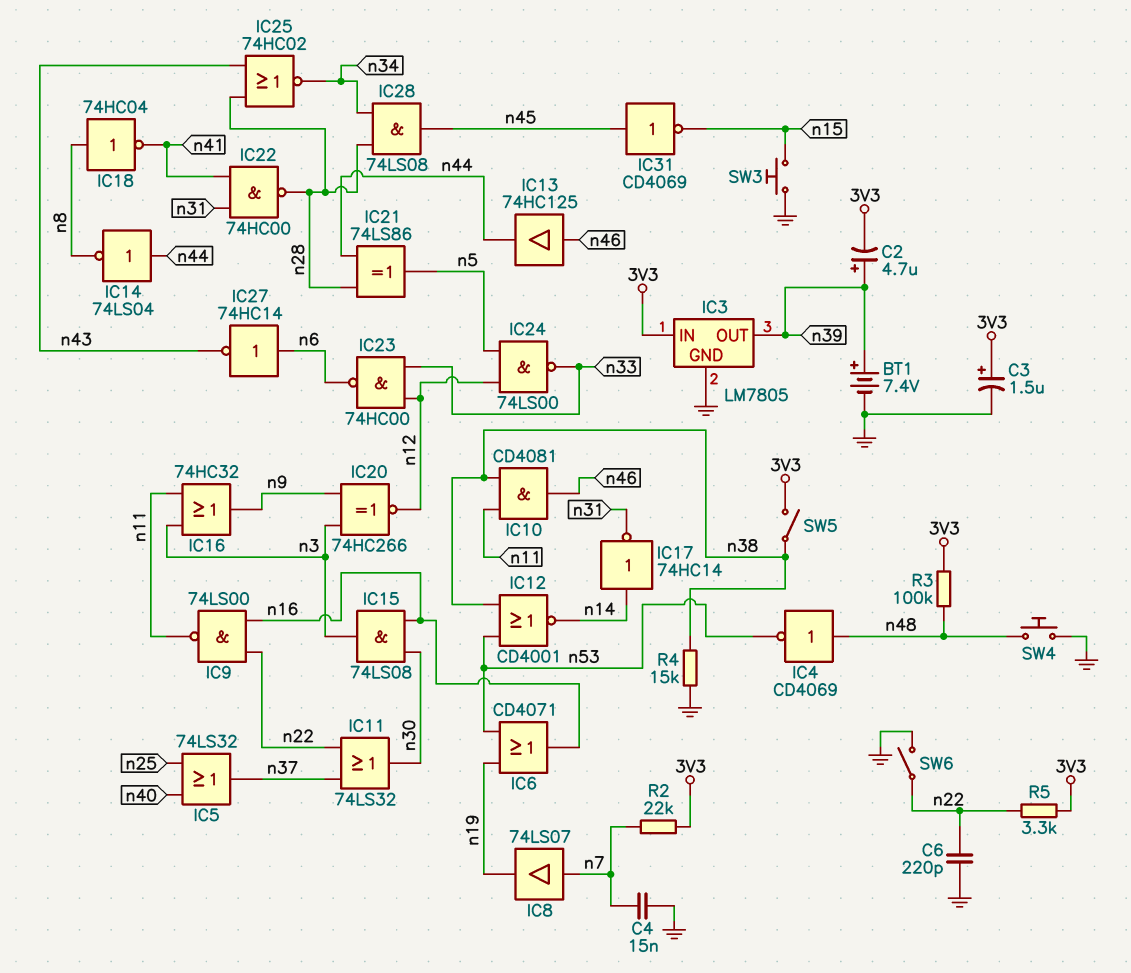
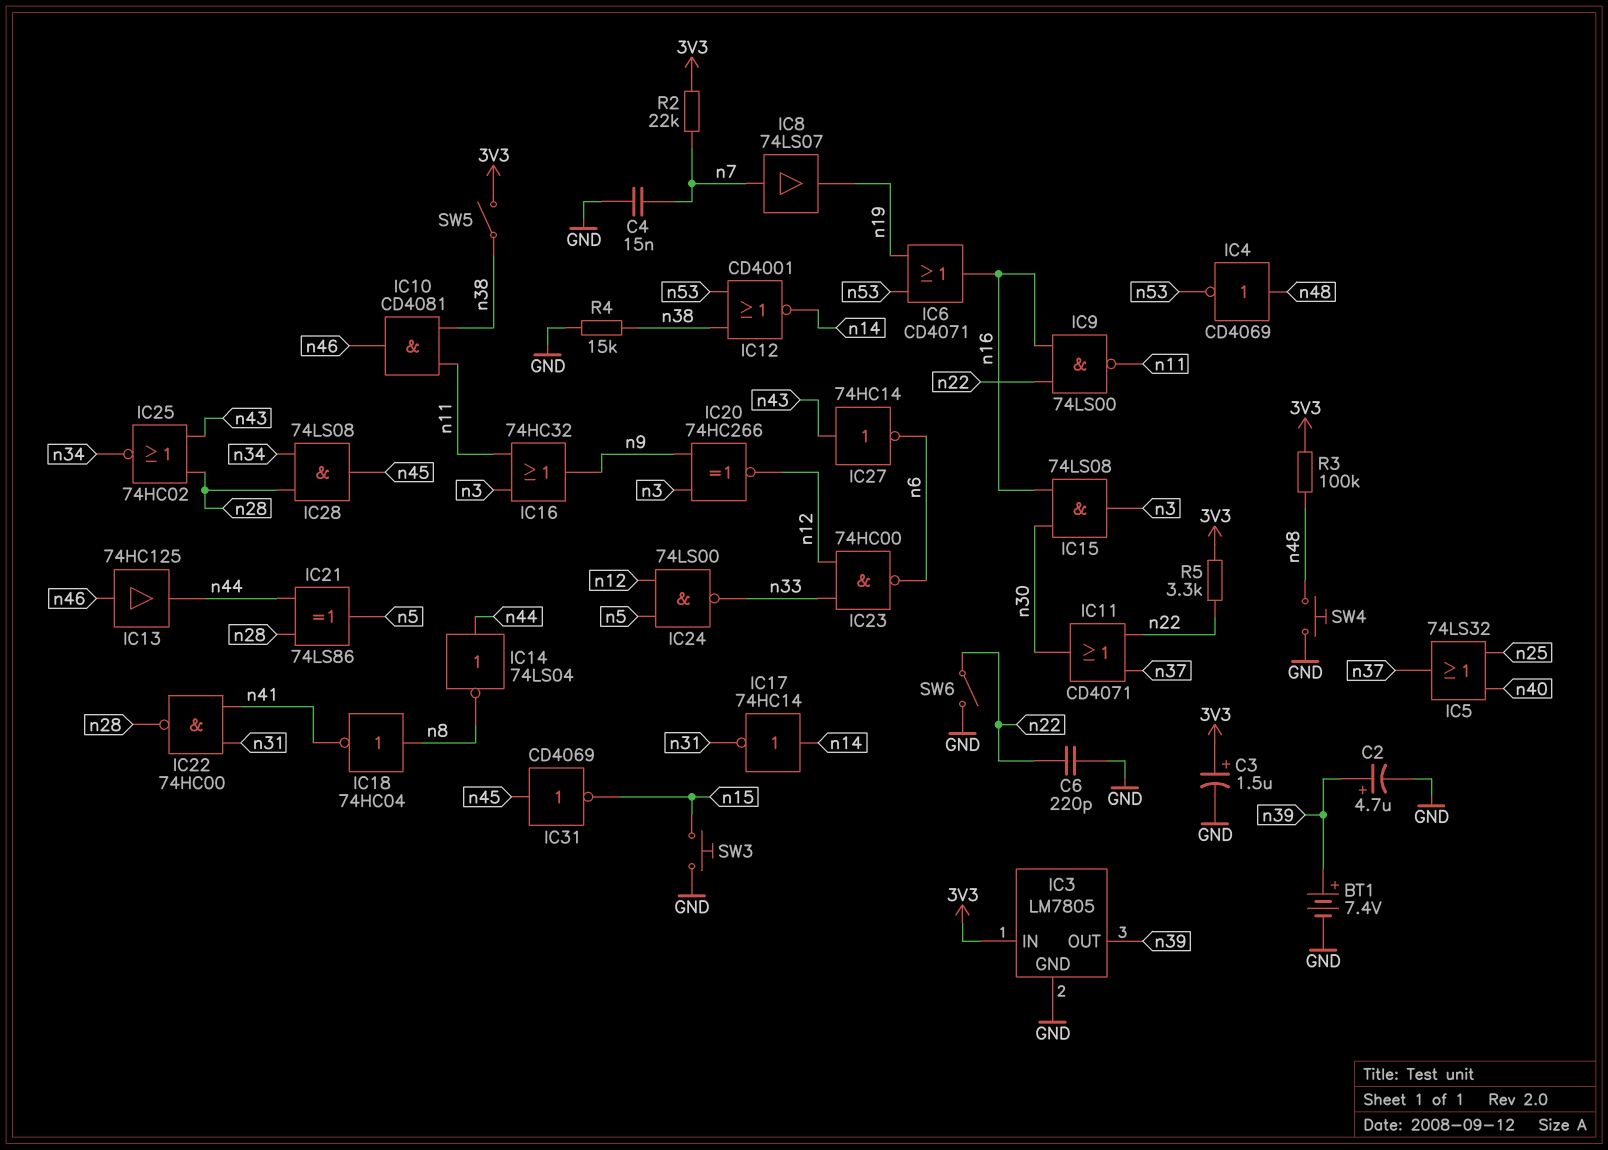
C2: 4.7uF (plus n39, minus 3V3) -> 4.7uF (plus n39, minus GND)
IC11: OR 74LS32 (in n22, in n37, out n30) -> OR CD4071 (in n22, in n37, out n30)
IC27: NOT 74HC14 (in n6, out n43) -> NOT 74HC14 (in n43, out n6)

